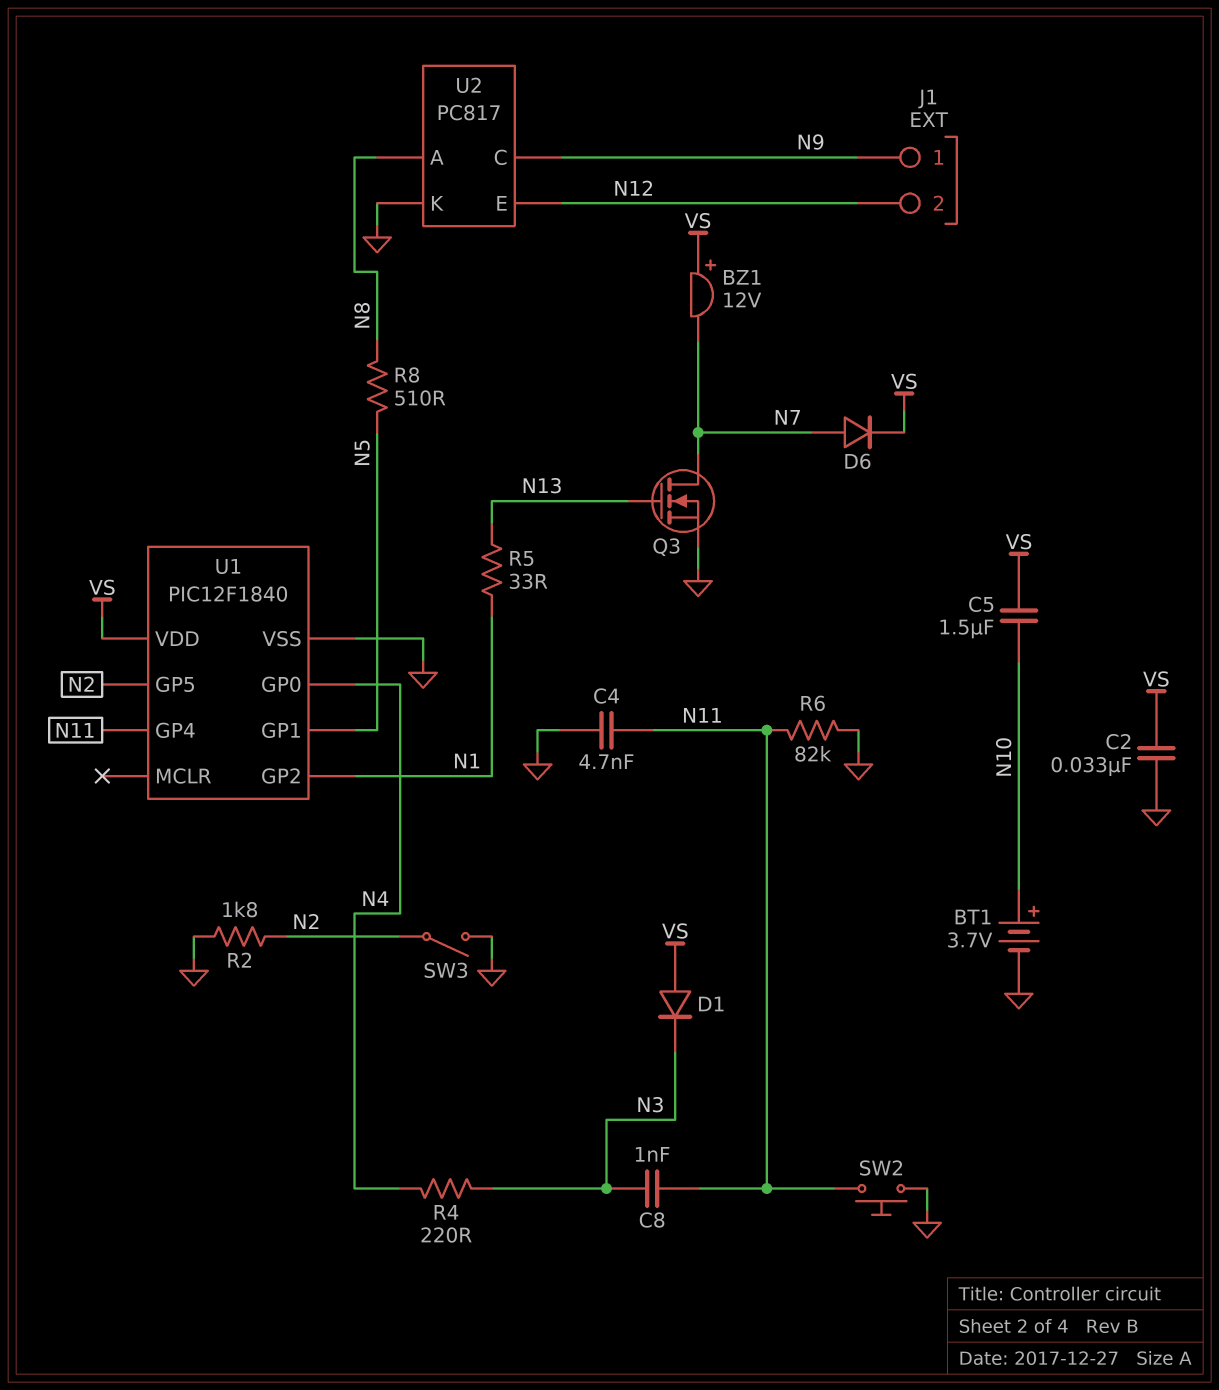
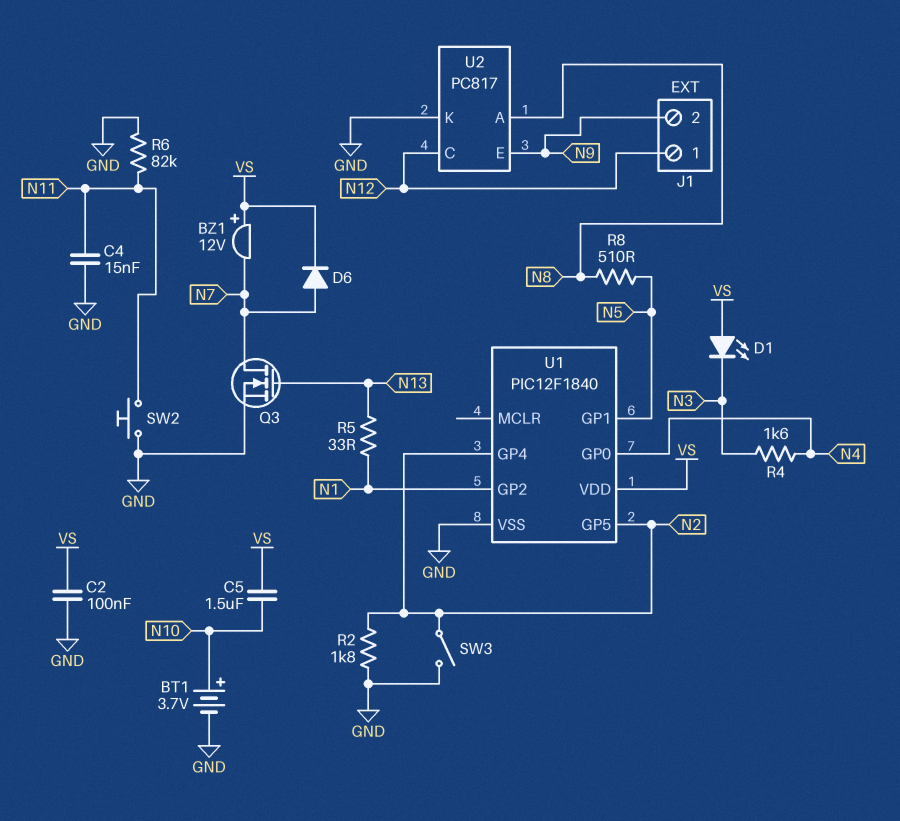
C2: 33nF (GND, VS) -> 100nF (GND, VS)
C4: 4.7nF (GND, N11) -> 15nF (GND, N11)
C8: 1nF (N3, N11) -> none
D1: diode (A VS, K N3) -> LED (A VS, K N3)
J1 pin 1: N9 -> N12
J1 pin 2: N12 -> N9
R4: 220 (N3, N4) -> 1.6k (N3, N4)
U1 pin GP4: N11 -> N2
U2 pin C: N9 -> N12
U2 pin E: N12 -> N9

